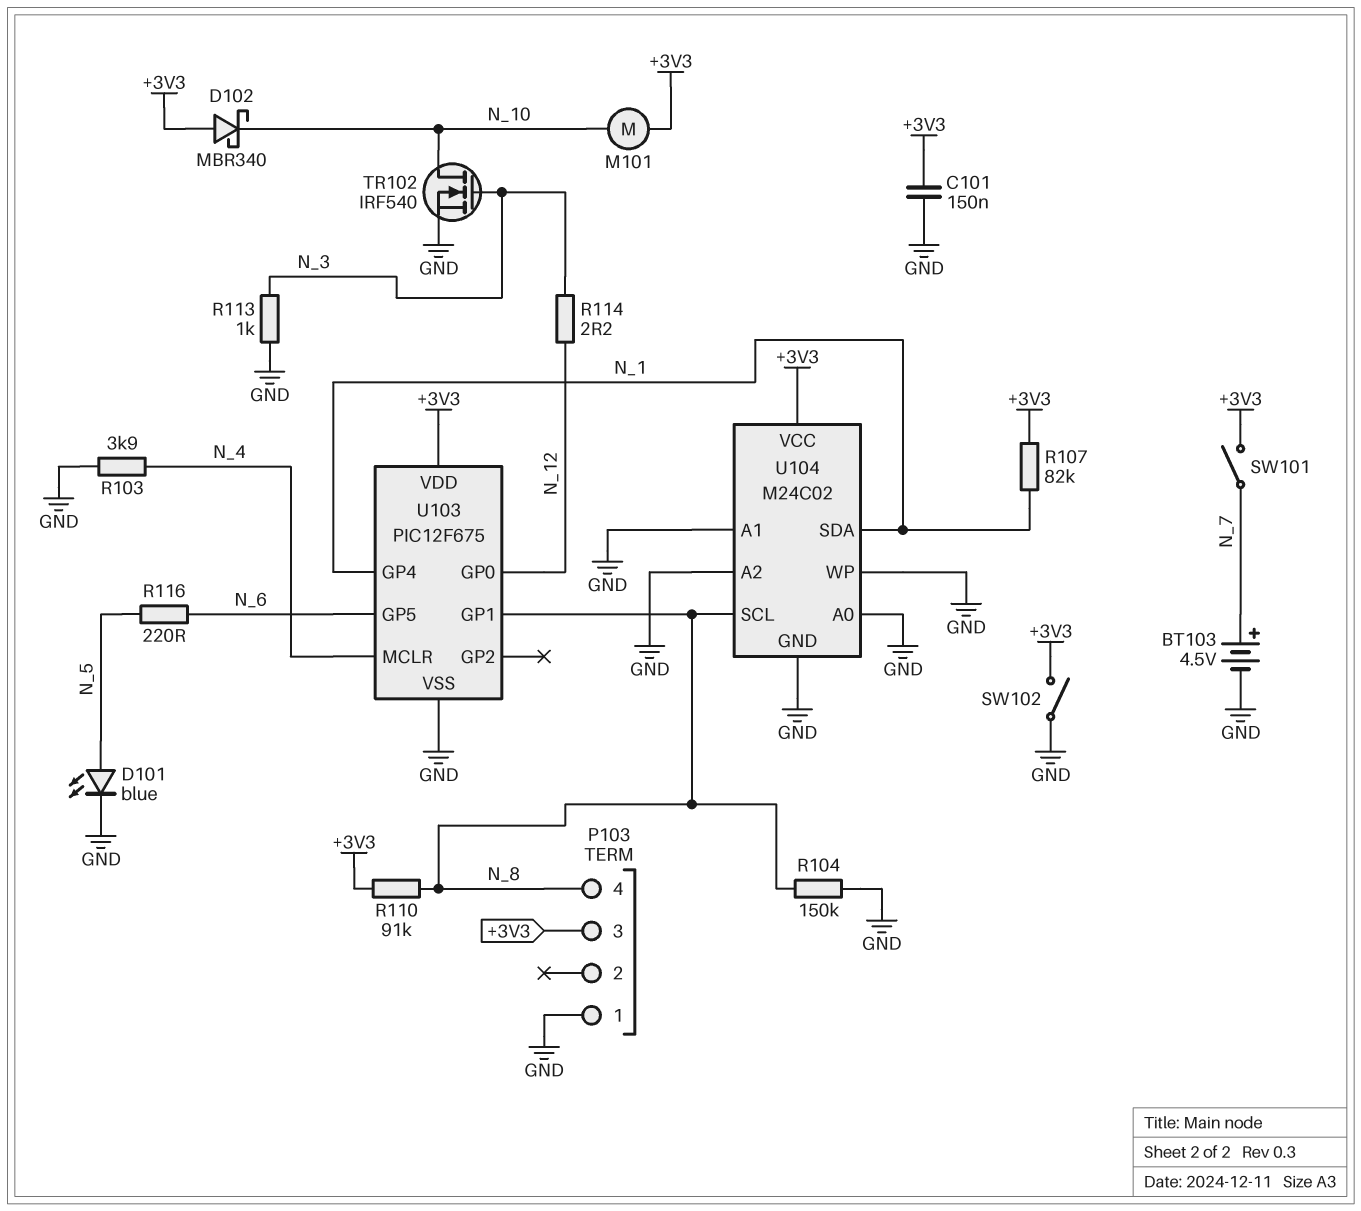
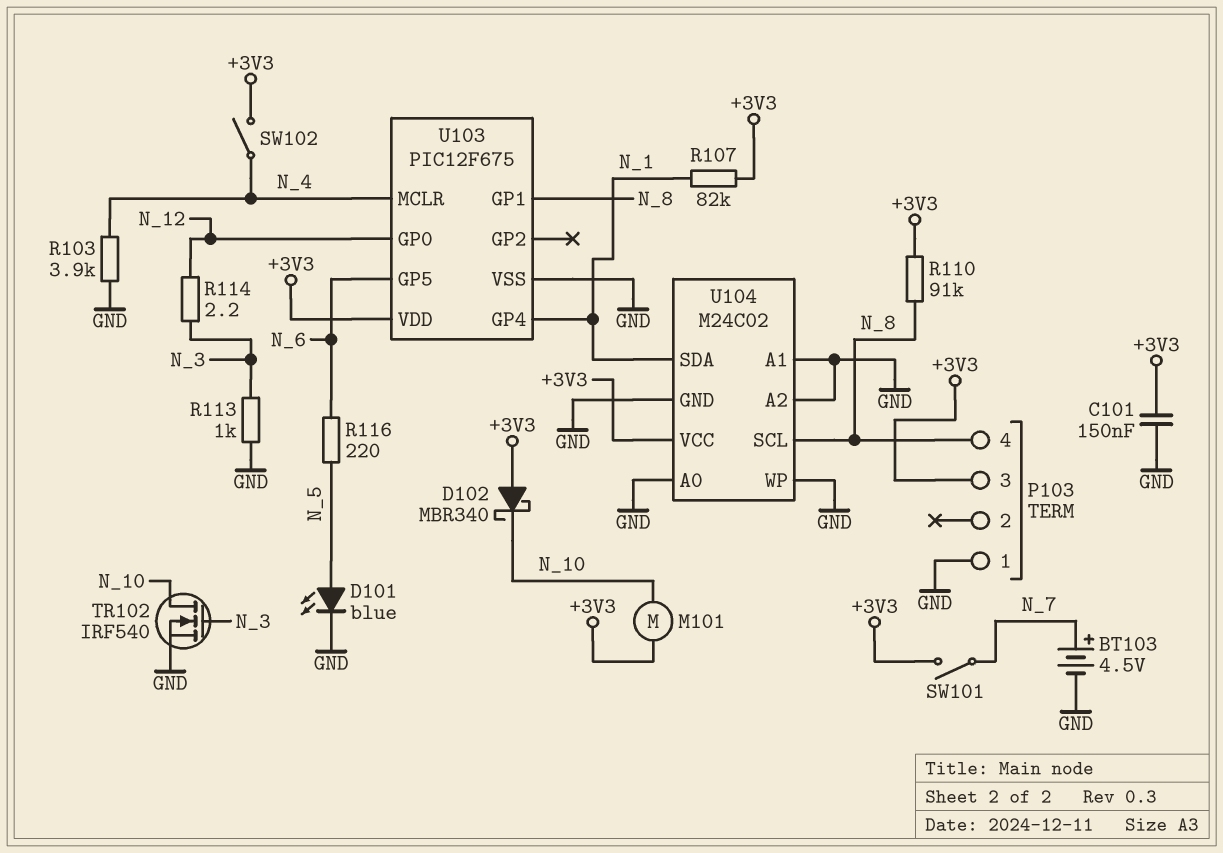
R104: 150k (GND, N_8) -> none
SW102: switch (+3V3, GND) -> switch (+3V3, N_4)

